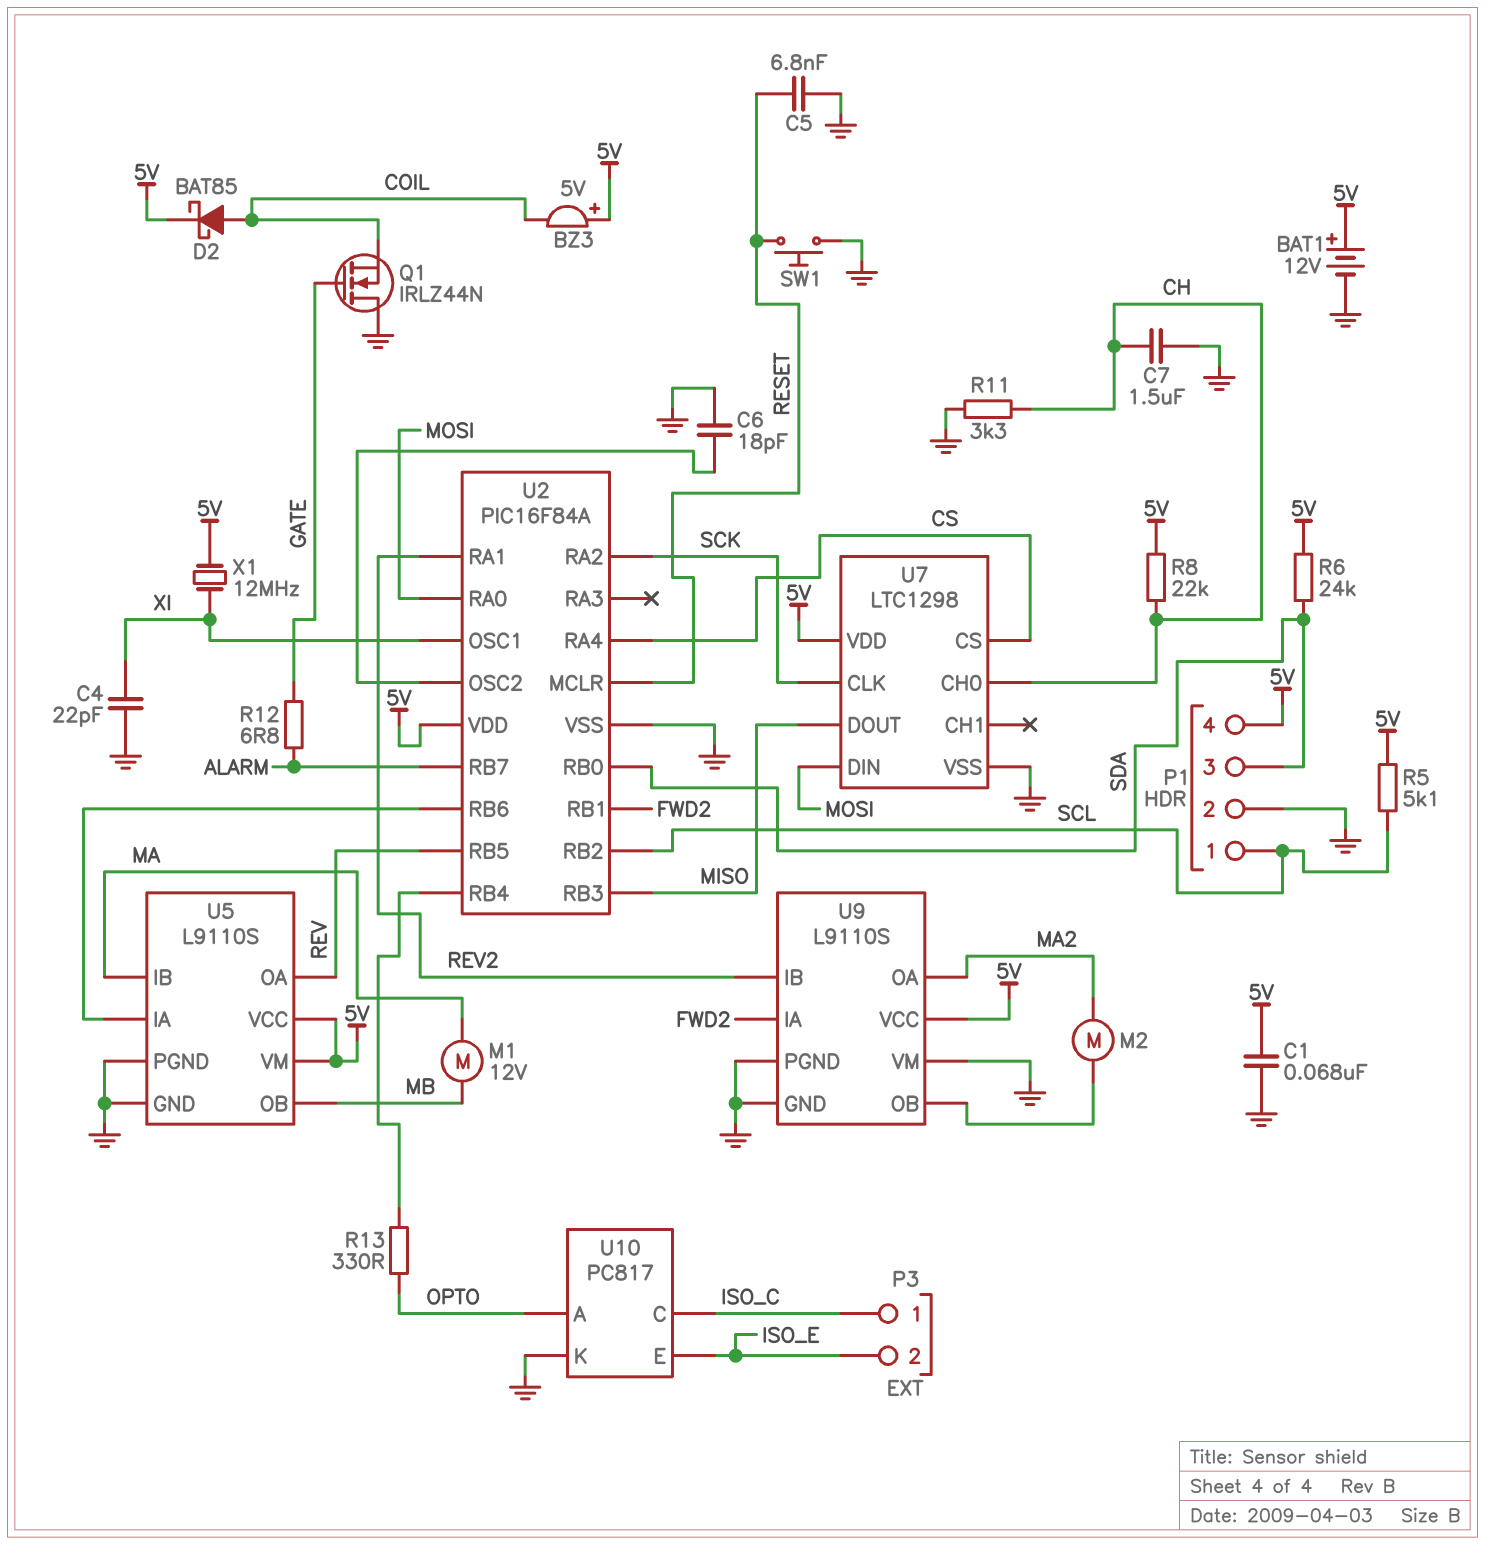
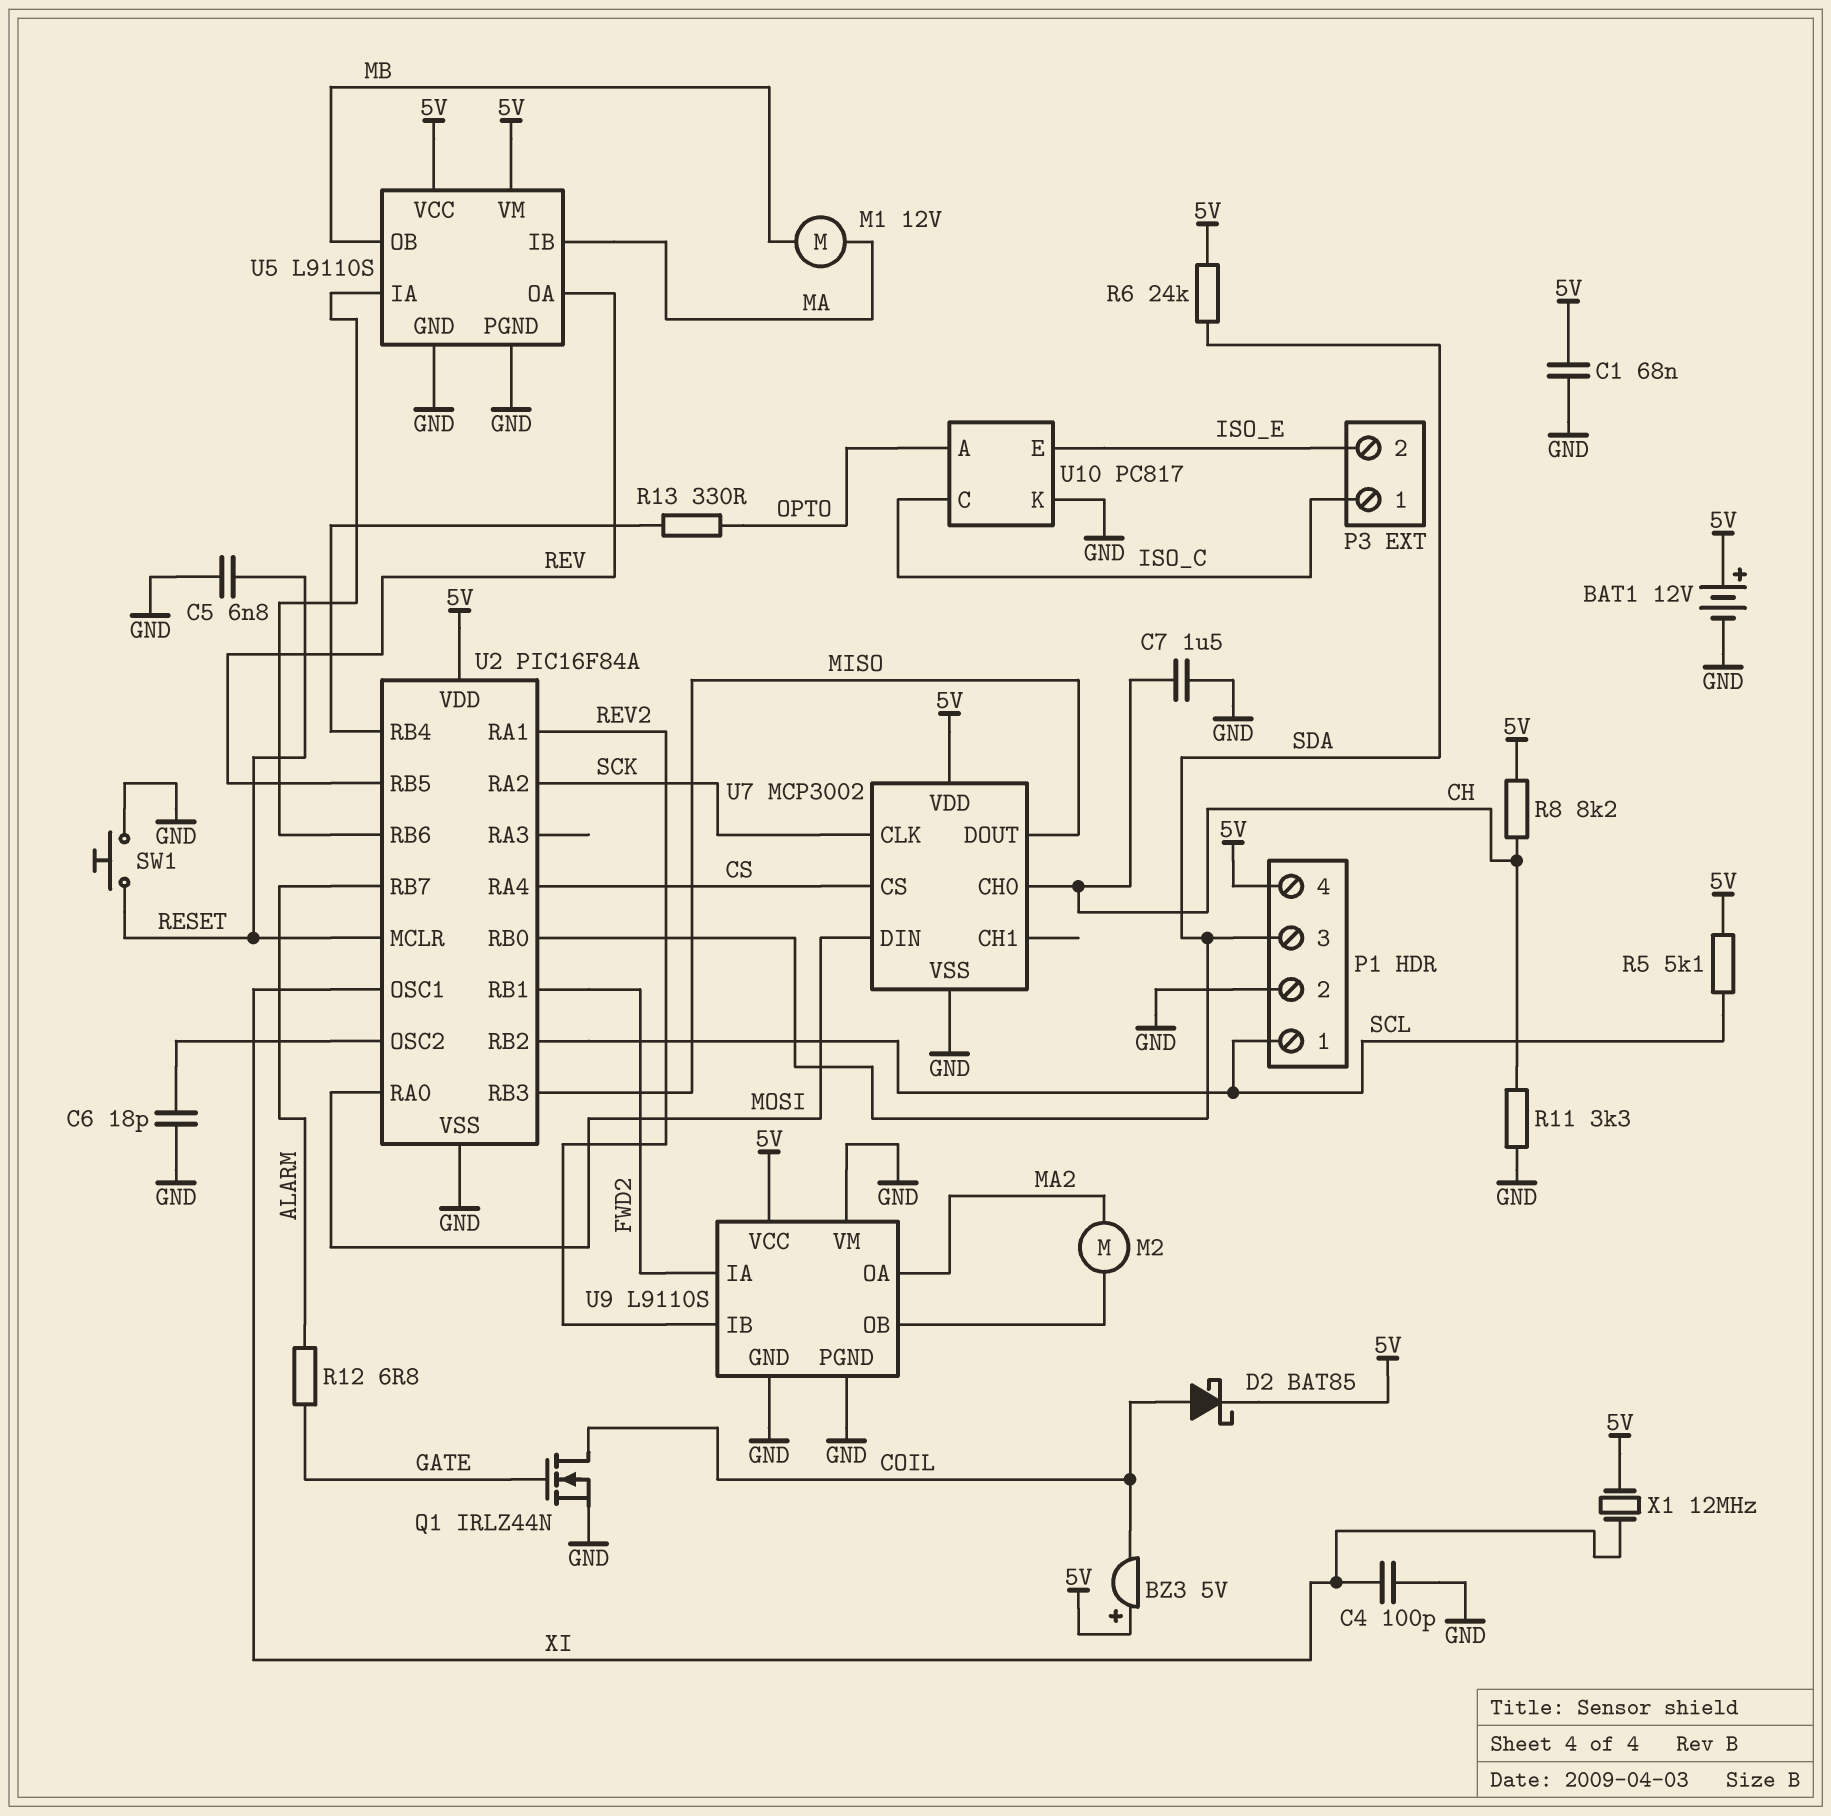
C4: 22pF (GND, XI) -> 100pF (GND, XI)
Q1: NMOS IRLZ44N (G GATE, D GND, S COIL) -> NMOS IRLZ44N (G GATE, D COIL, S GND)
R8: 22k (5V, CH) -> 8.2k (5V, CH)
U7: LTC1298 -> MCP3002

